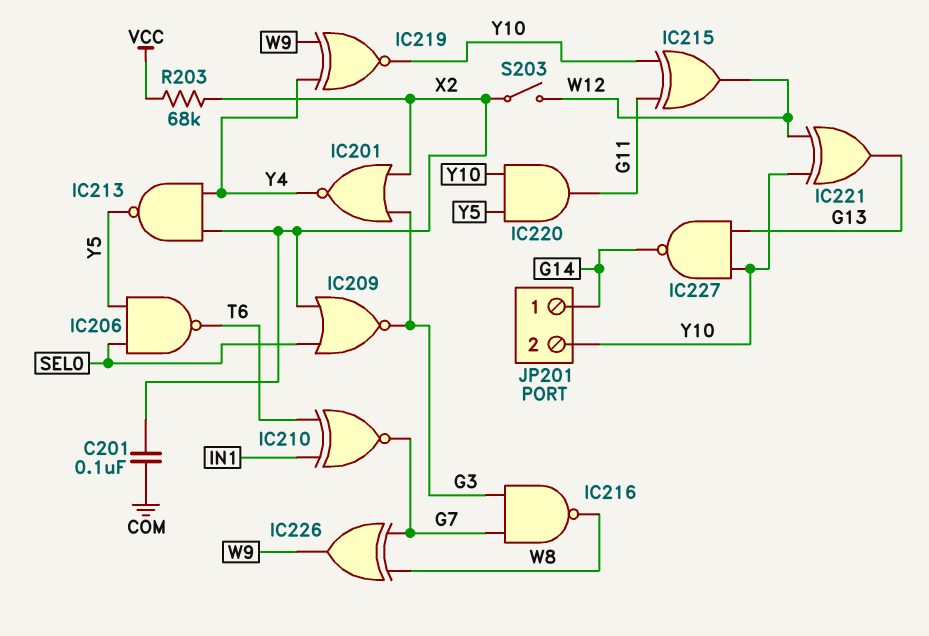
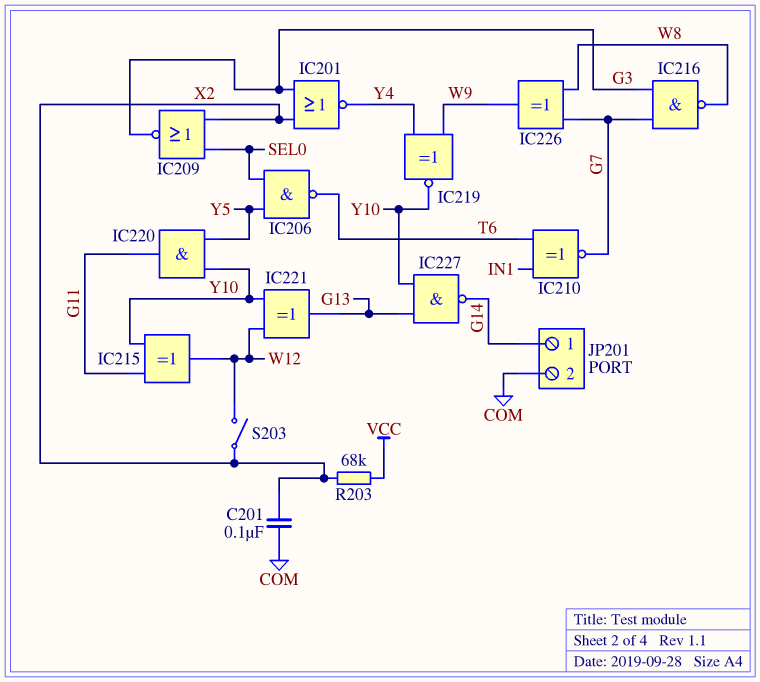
IC213: NAND (in X2, in Y4, out Y5) -> none
JP201 pin 2: Y10 -> COM

